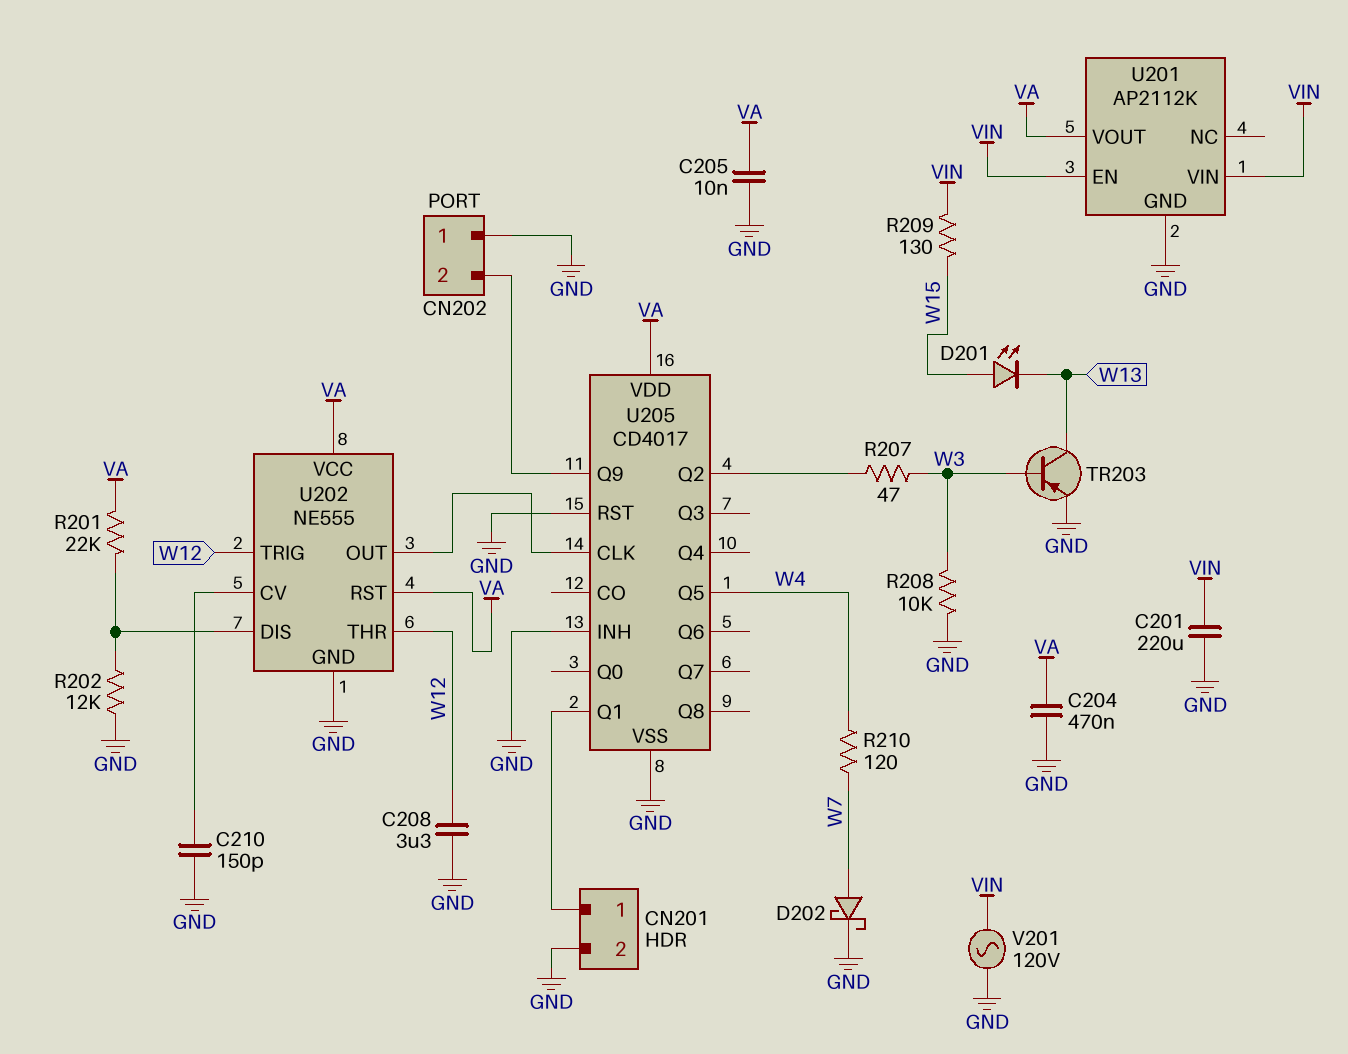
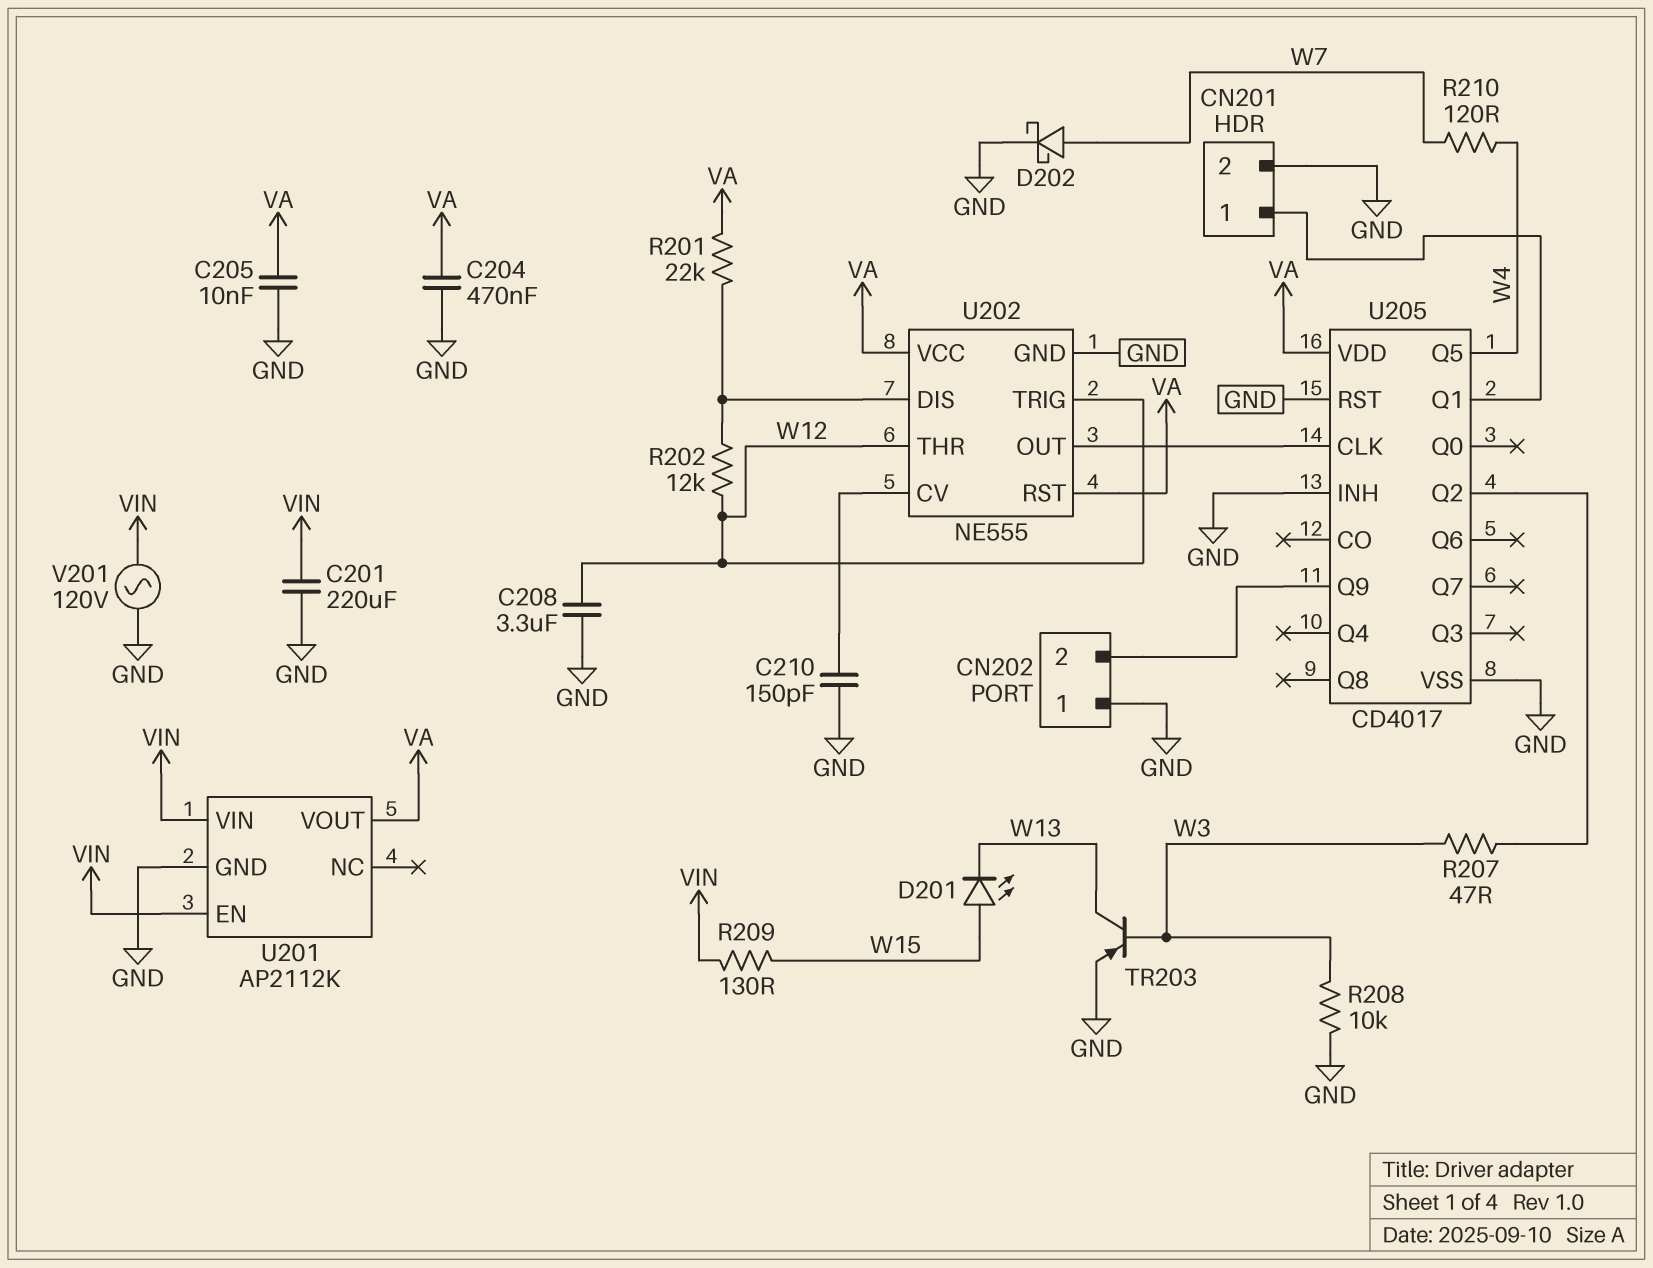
R202: 12k (GND, U202/DIS) -> 12k (U202/DIS, W12)

